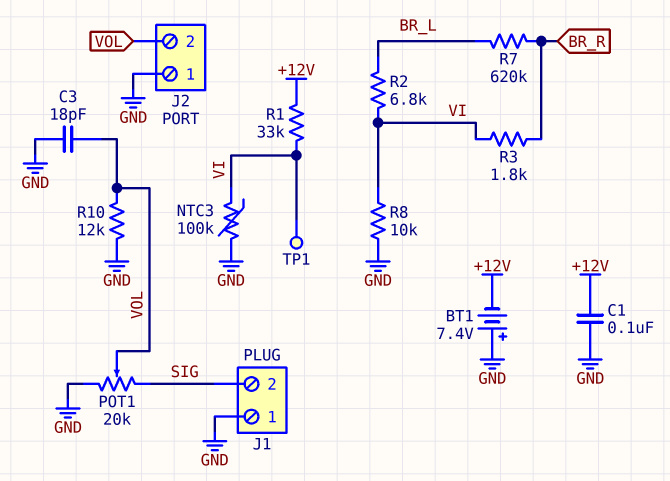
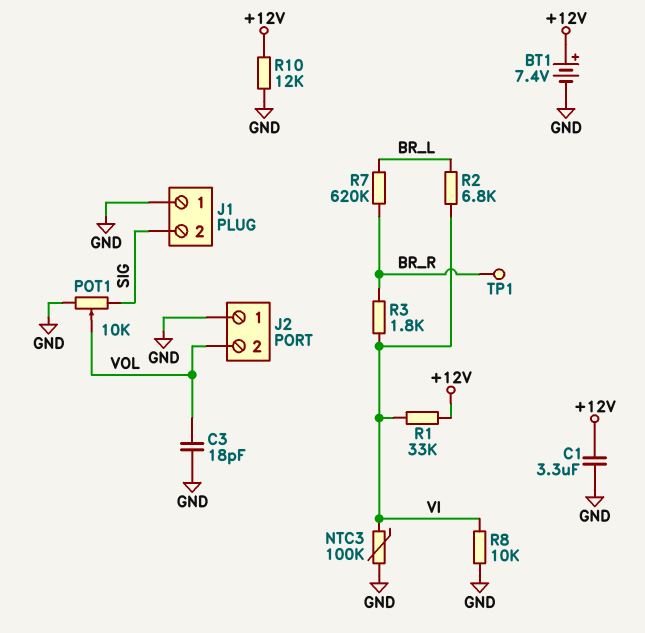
BT1: 7.4V (plus GND, minus +12V) -> 7.4V (plus +12V, minus GND)
C1: 100nF (+12V, GND) -> 3.3uF (+12V, GND)
POT1: 20k (GND, SIG, wiper VOL) -> 10k (GND, SIG, wiper VOL)
R10: 12k (GND, VOL) -> 12k (+12V, GND)
TP1: test point (VI) -> test point (BR_R)

